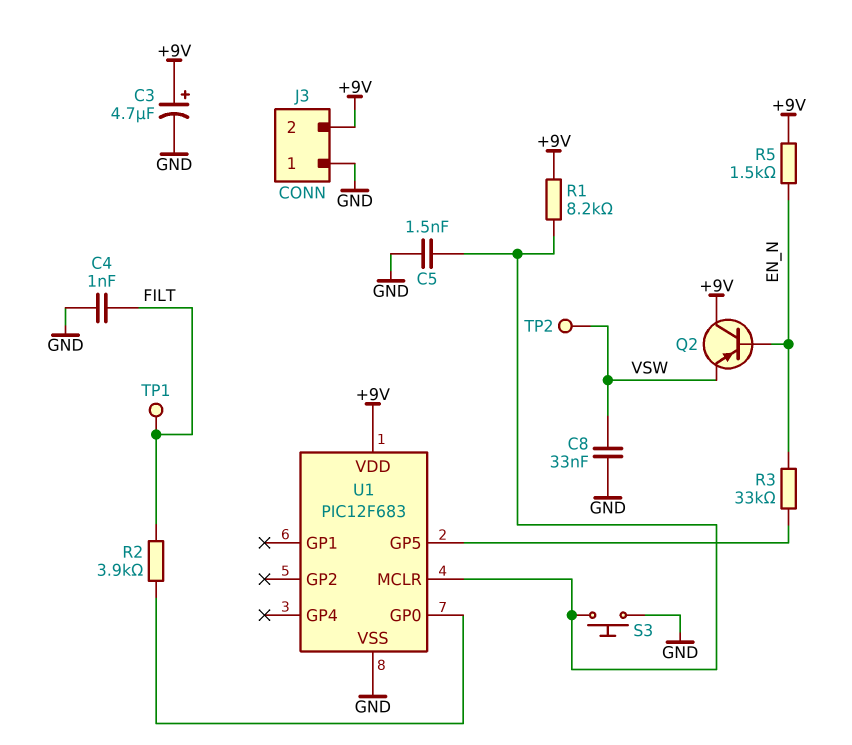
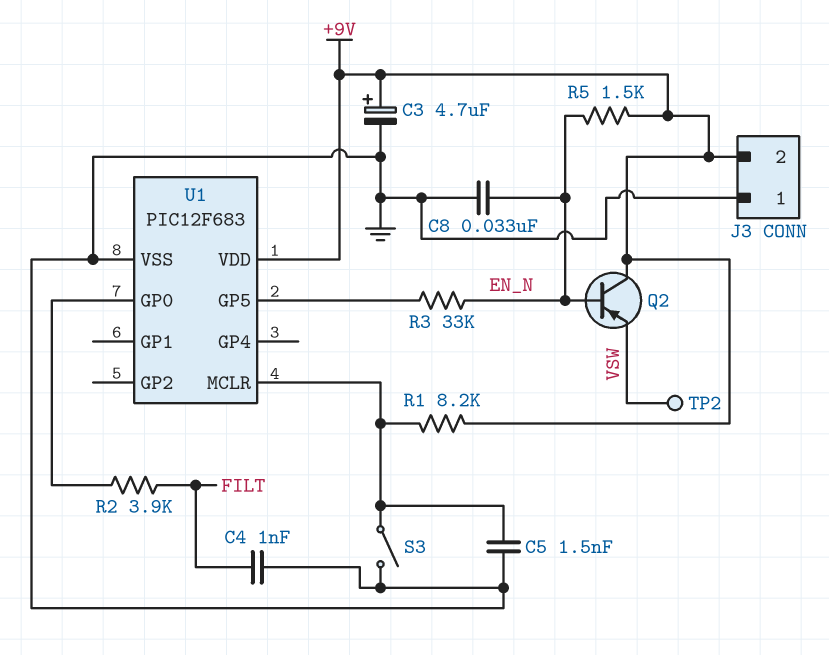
C8: 33nF (GND, VSW) -> 33nF (EN_N, GND)
S3: button (GND, U1/MCLR) -> switch (GND, U1/MCLR)
TP1: test point (FILT) -> none

